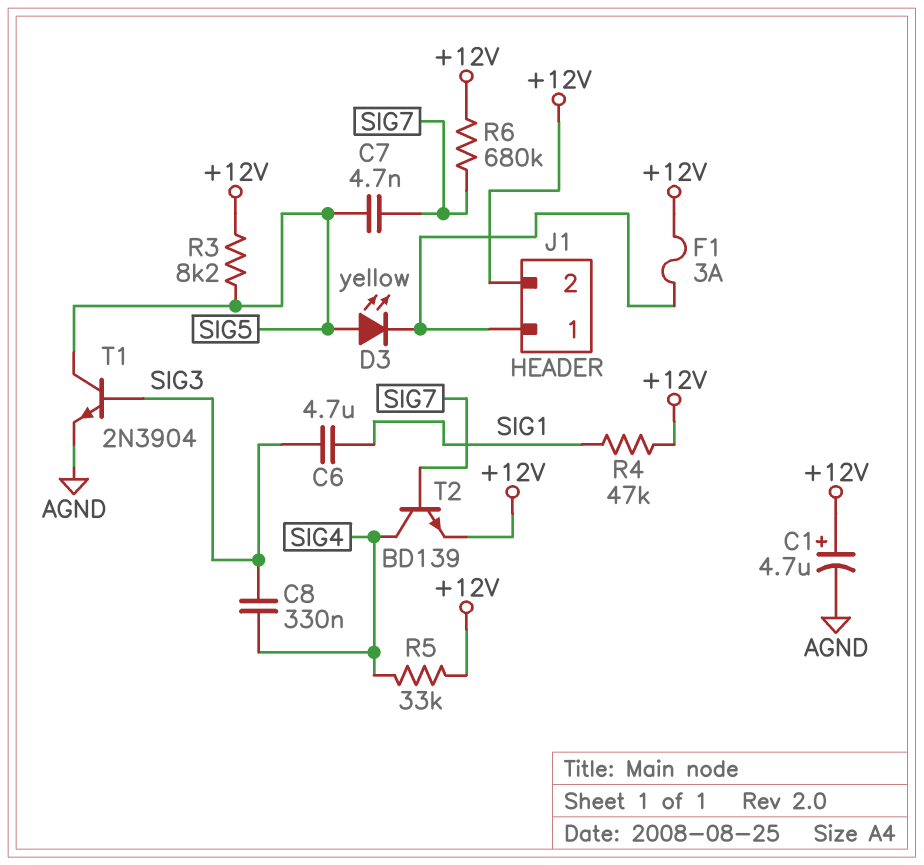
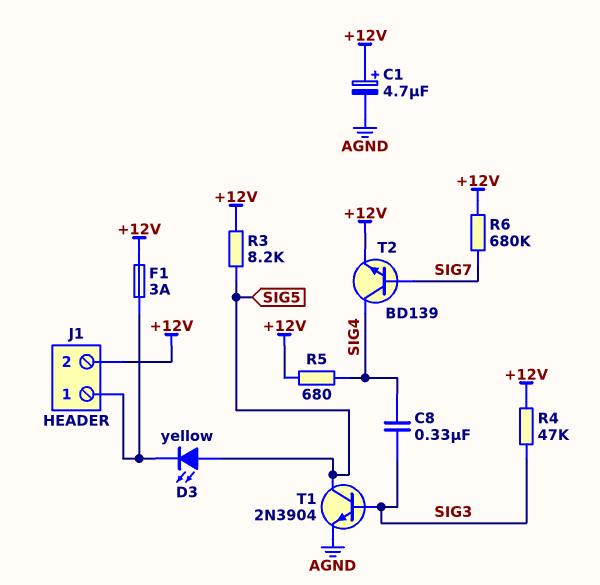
C6: 4.7uF (SIG1, SIG3) -> none
C7: 4.7nF (SIG5, SIG7) -> none
R4: 47k (+12V, SIG1) -> 47k (+12V, SIG3)
R5: 33k (+12V, SIG4) -> 680 (+12V, SIG4)

